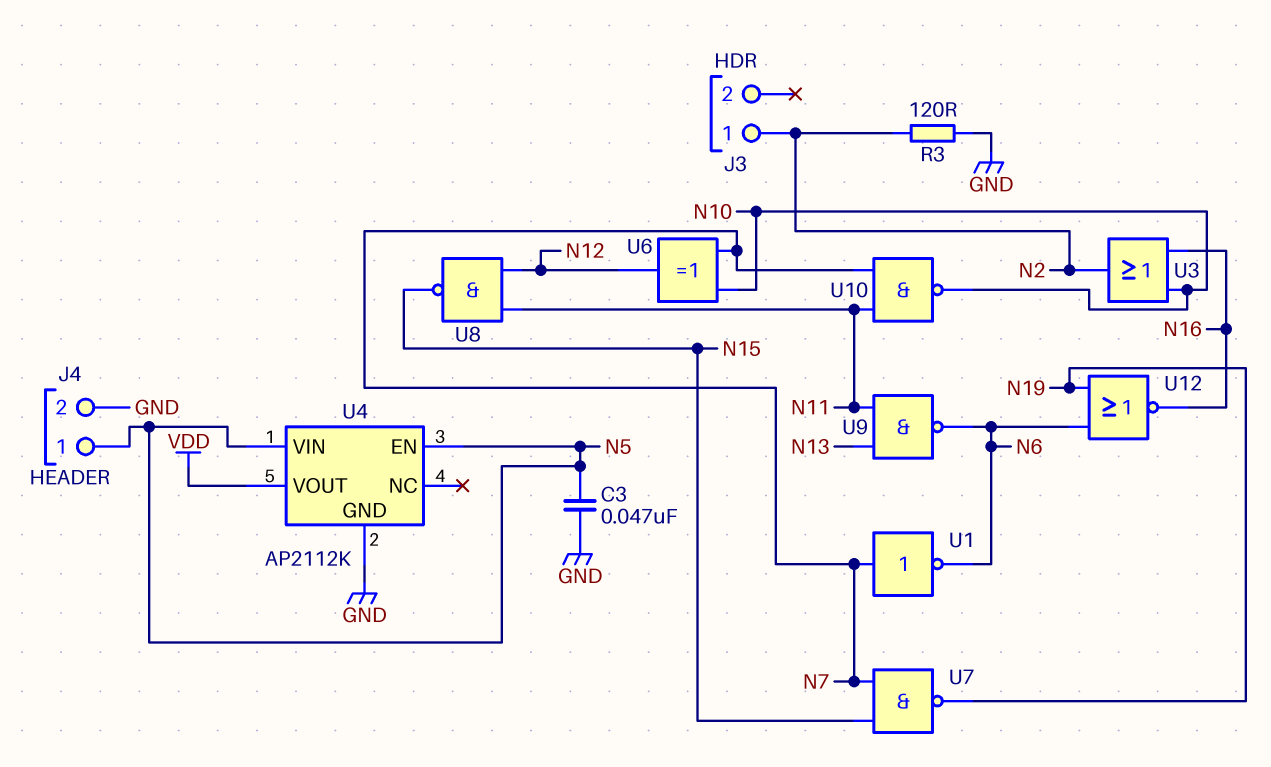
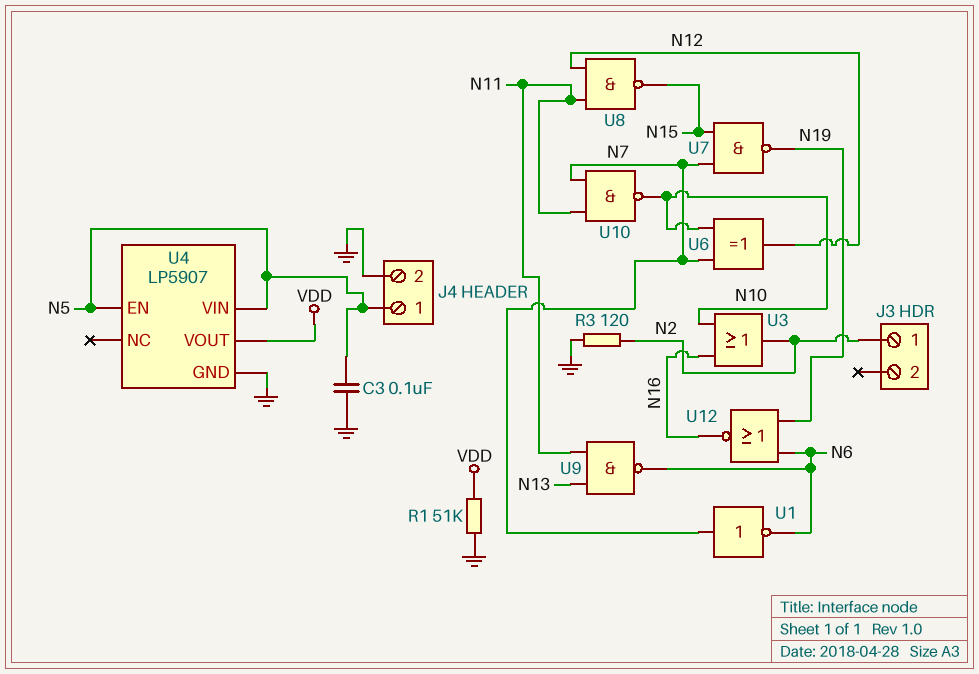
C3: 47nF (GND, N5) -> 100nF (GND, N5)
R1: none -> 51k (GND, VDD)
U4: AP2112K -> LP5907

